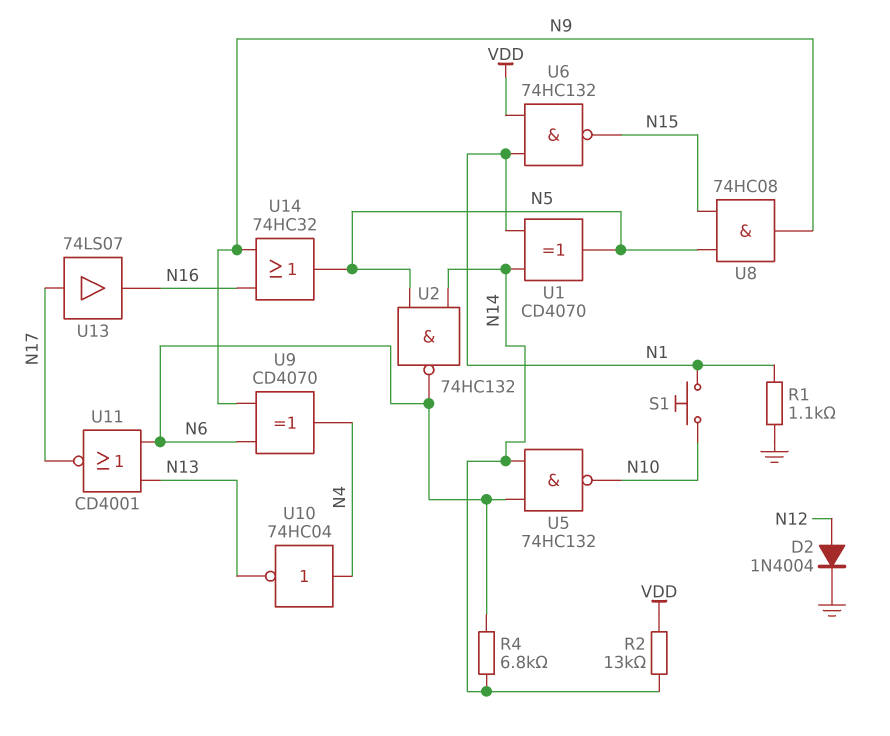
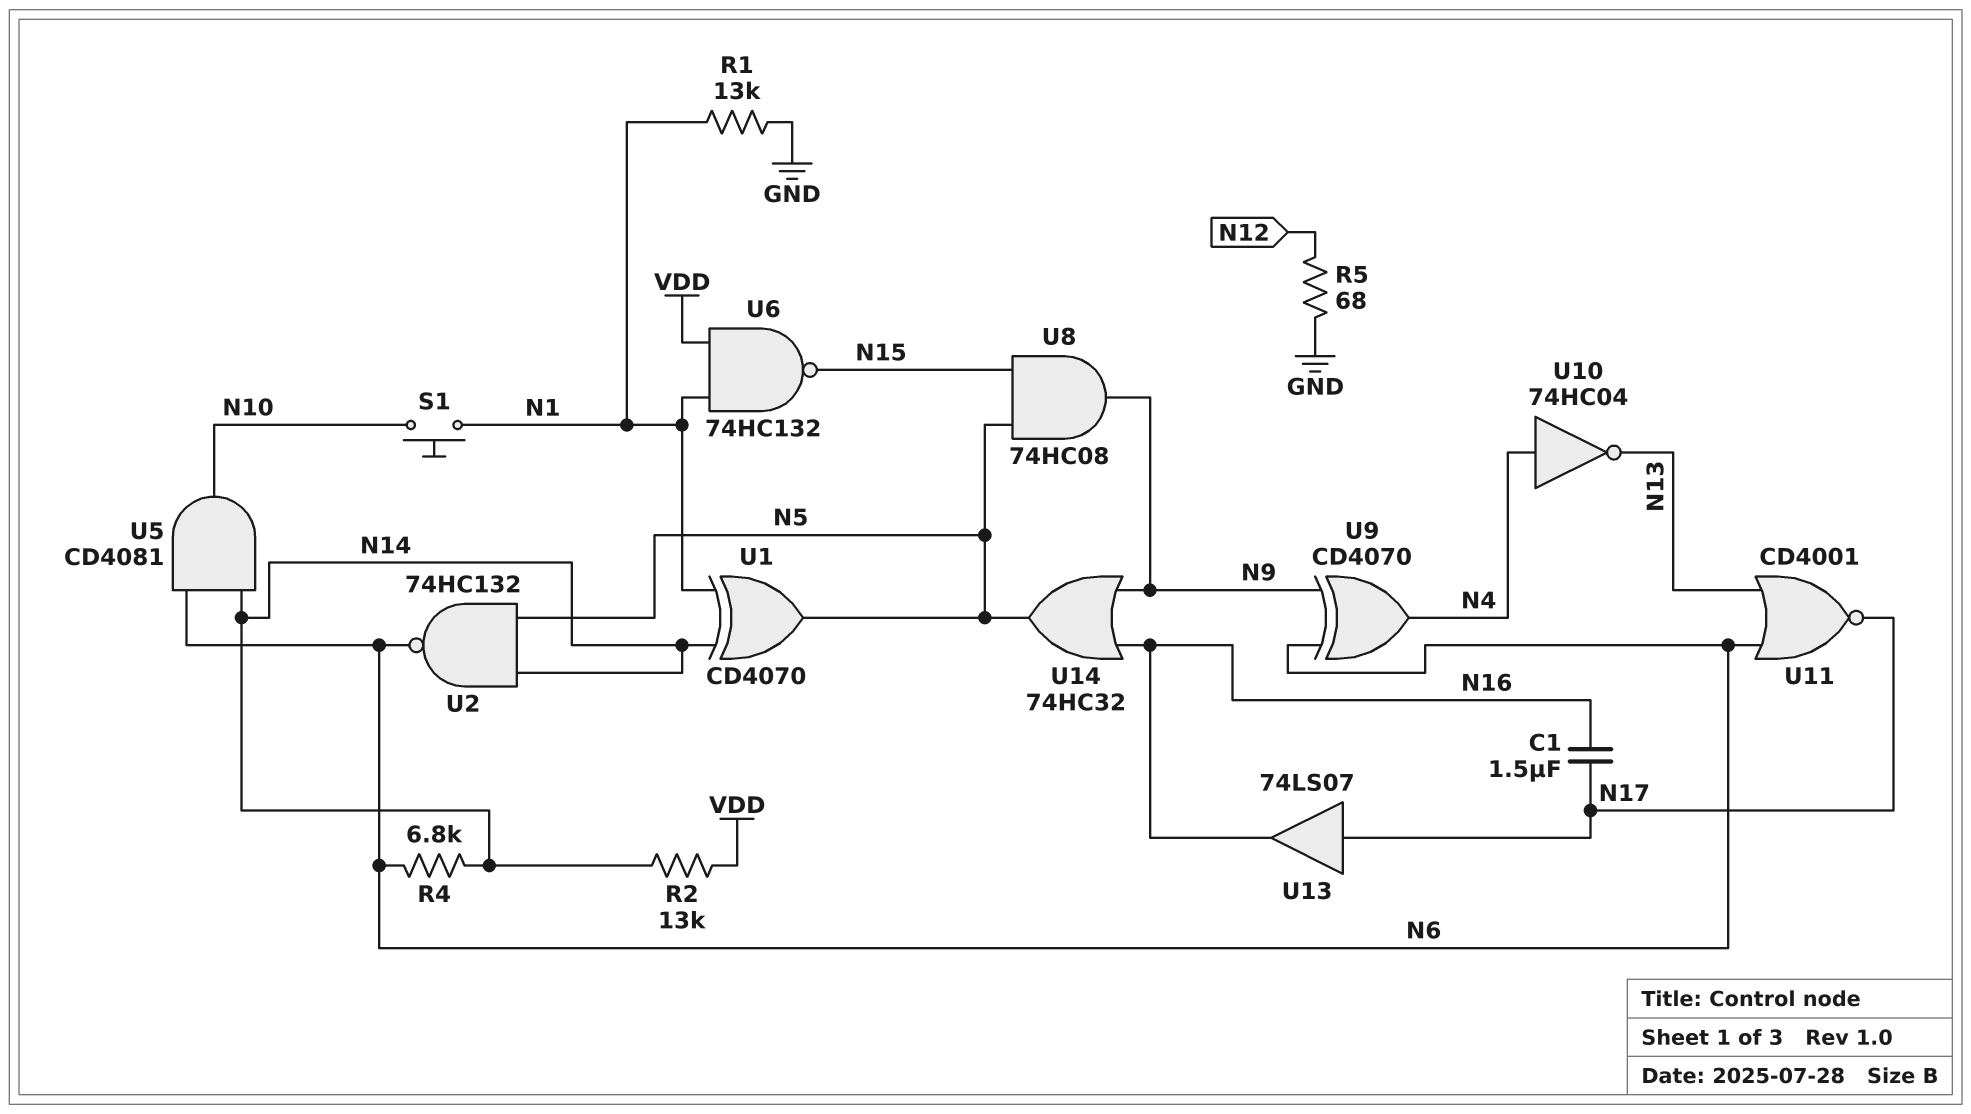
C1: none -> 1.5uF (N16, N17)
D2: diode 1N4004 (A N12, K GND) -> none
R1: 1.1k (GND, N1) -> 13k (GND, N1)
R5: none -> 68 (GND, N12)
U5: NAND 74HC132 (in N6, in N14, out N10) -> AND CD4081 (in N6, in N14, out N10)

